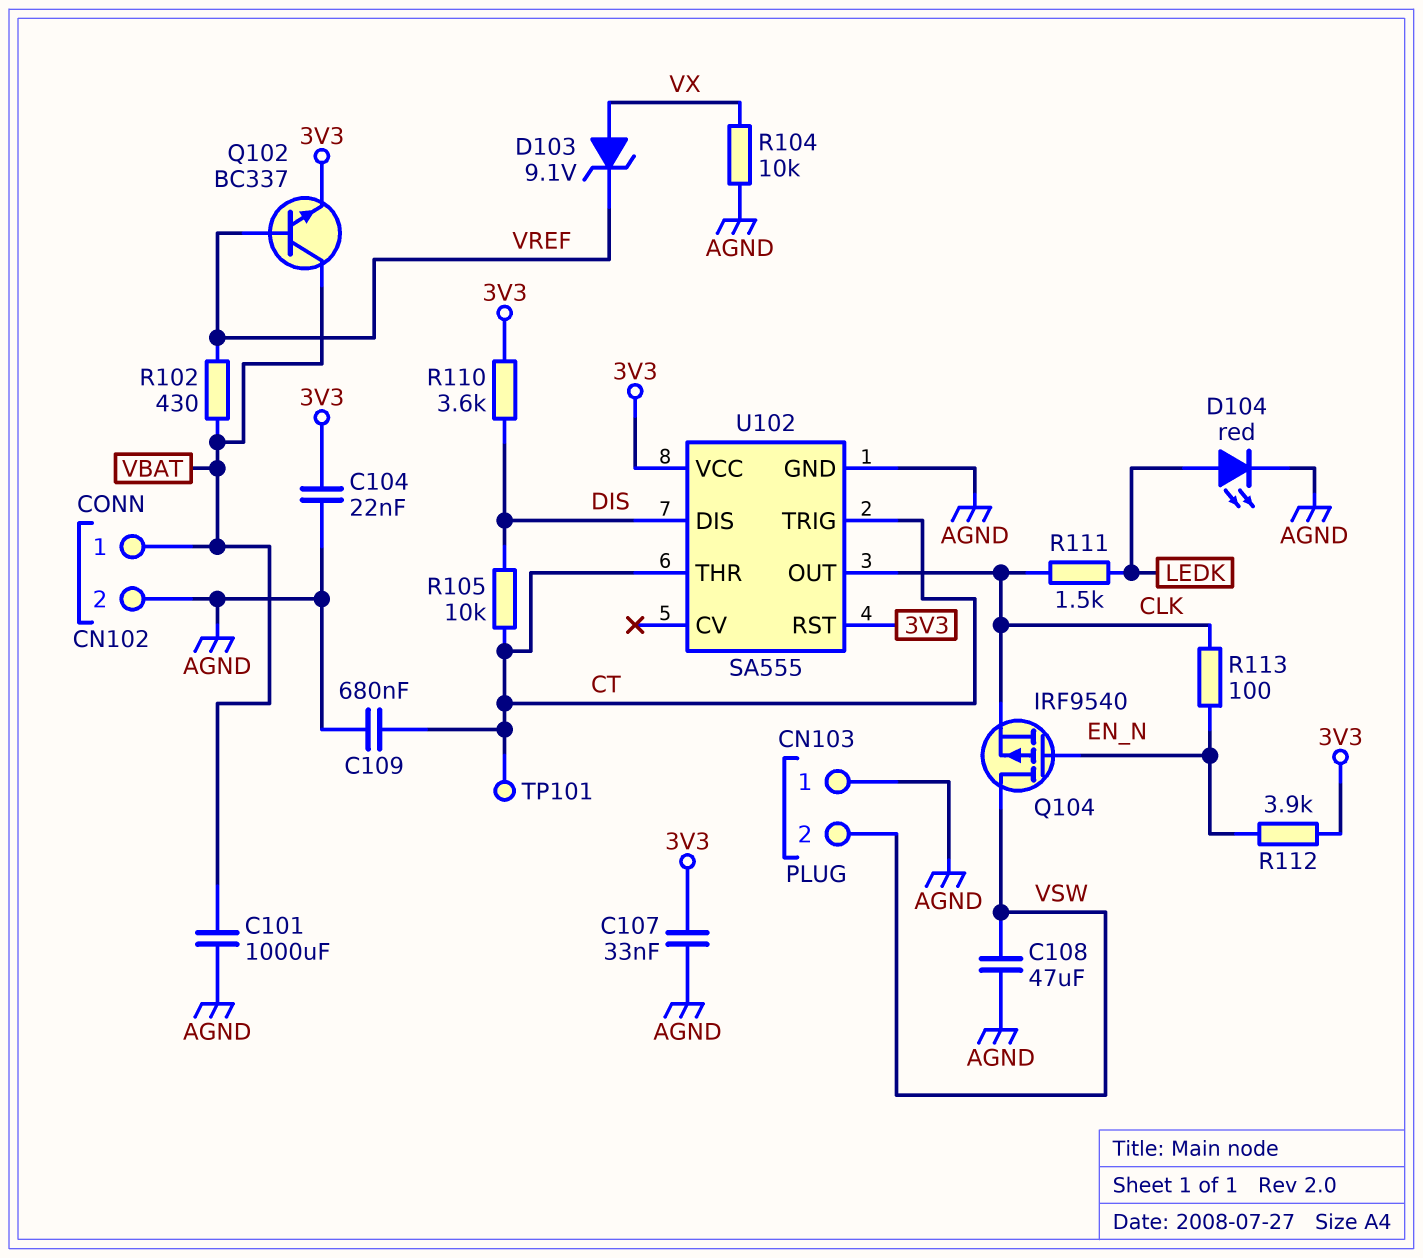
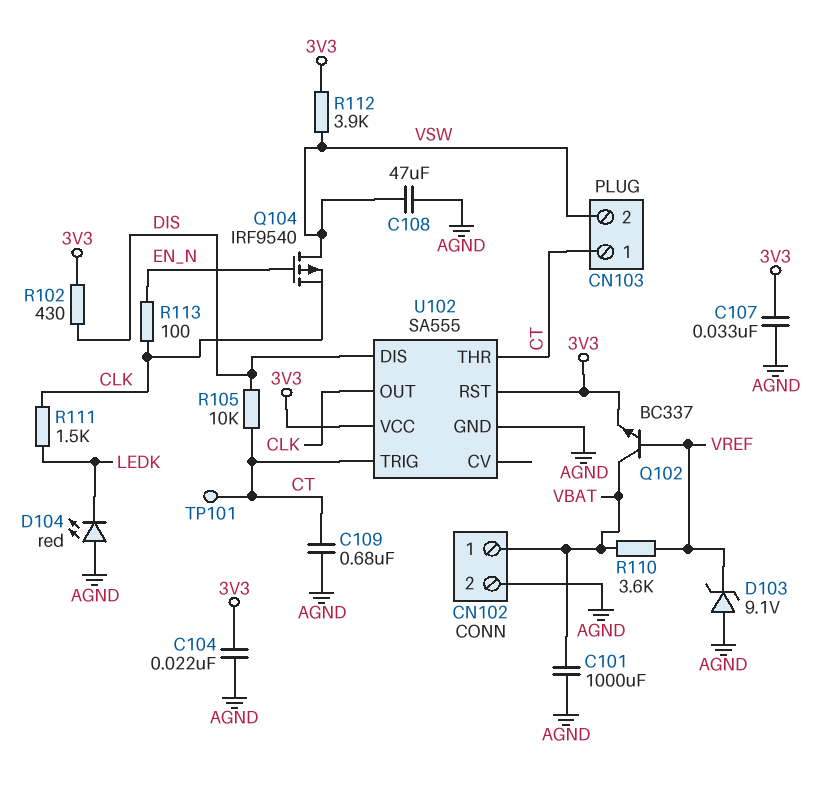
CN103 pin 1: AGND -> CT
D103: zener 9.1V (A VX, K VREF) -> zener 9.1V (A AGND, K VREF)
D104: LED red (A LEDK, K AGND) -> LED red (A AGND, K LEDK)
R102: 430 (VBAT, VREF) -> 430 (3V3, DIS)
R104: 10k (AGND, VX) -> none
R110: 3.6k (3V3, DIS) -> 3.6k (VBAT, VREF)
R112: 3.9k (3V3, EN_N) -> 3.9k (3V3, VSW)

